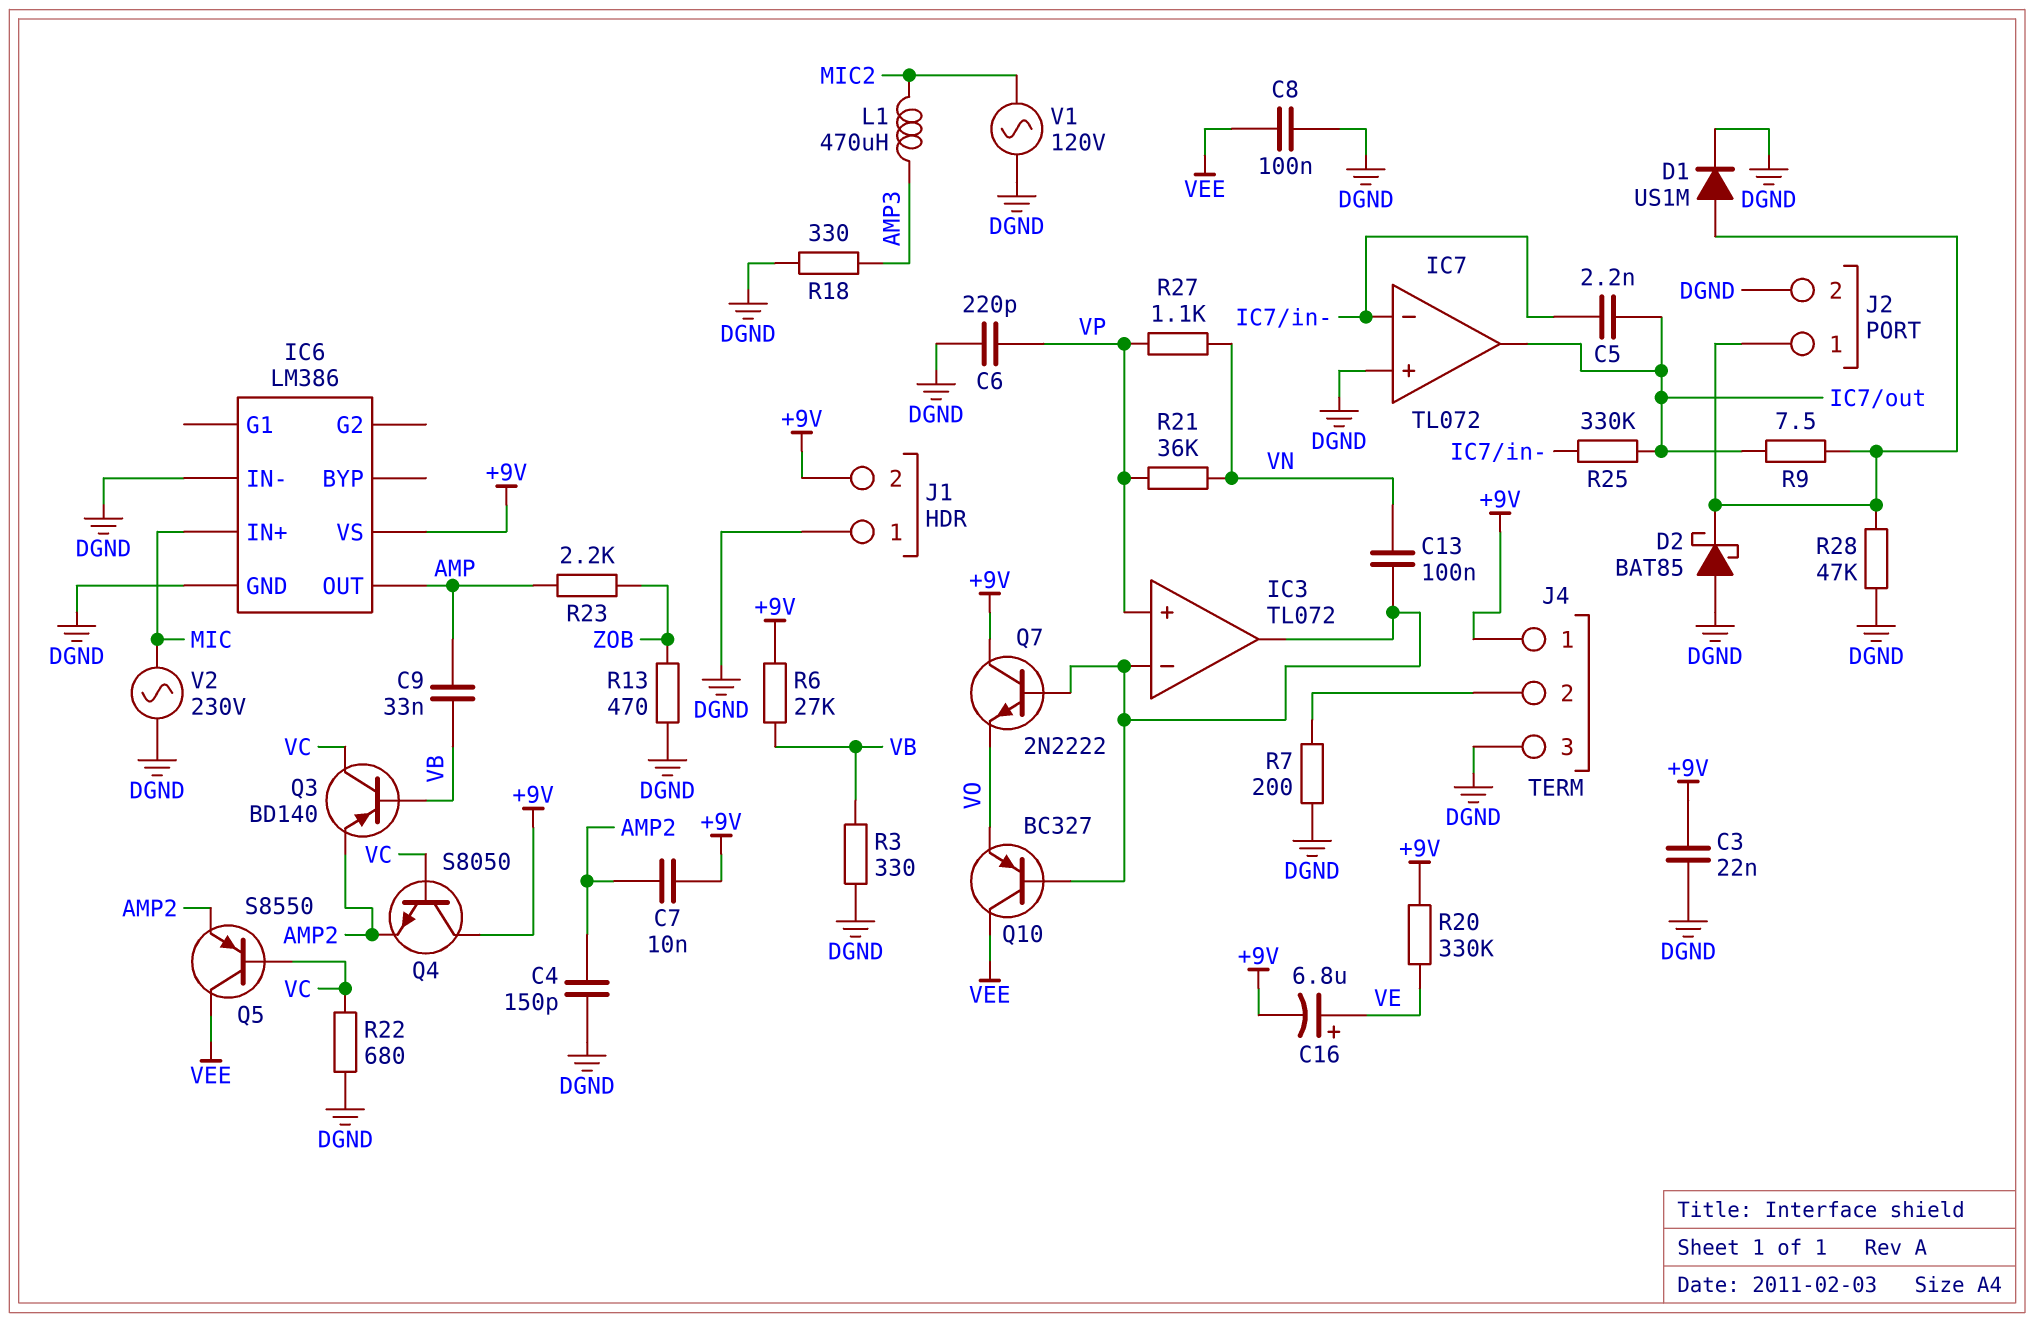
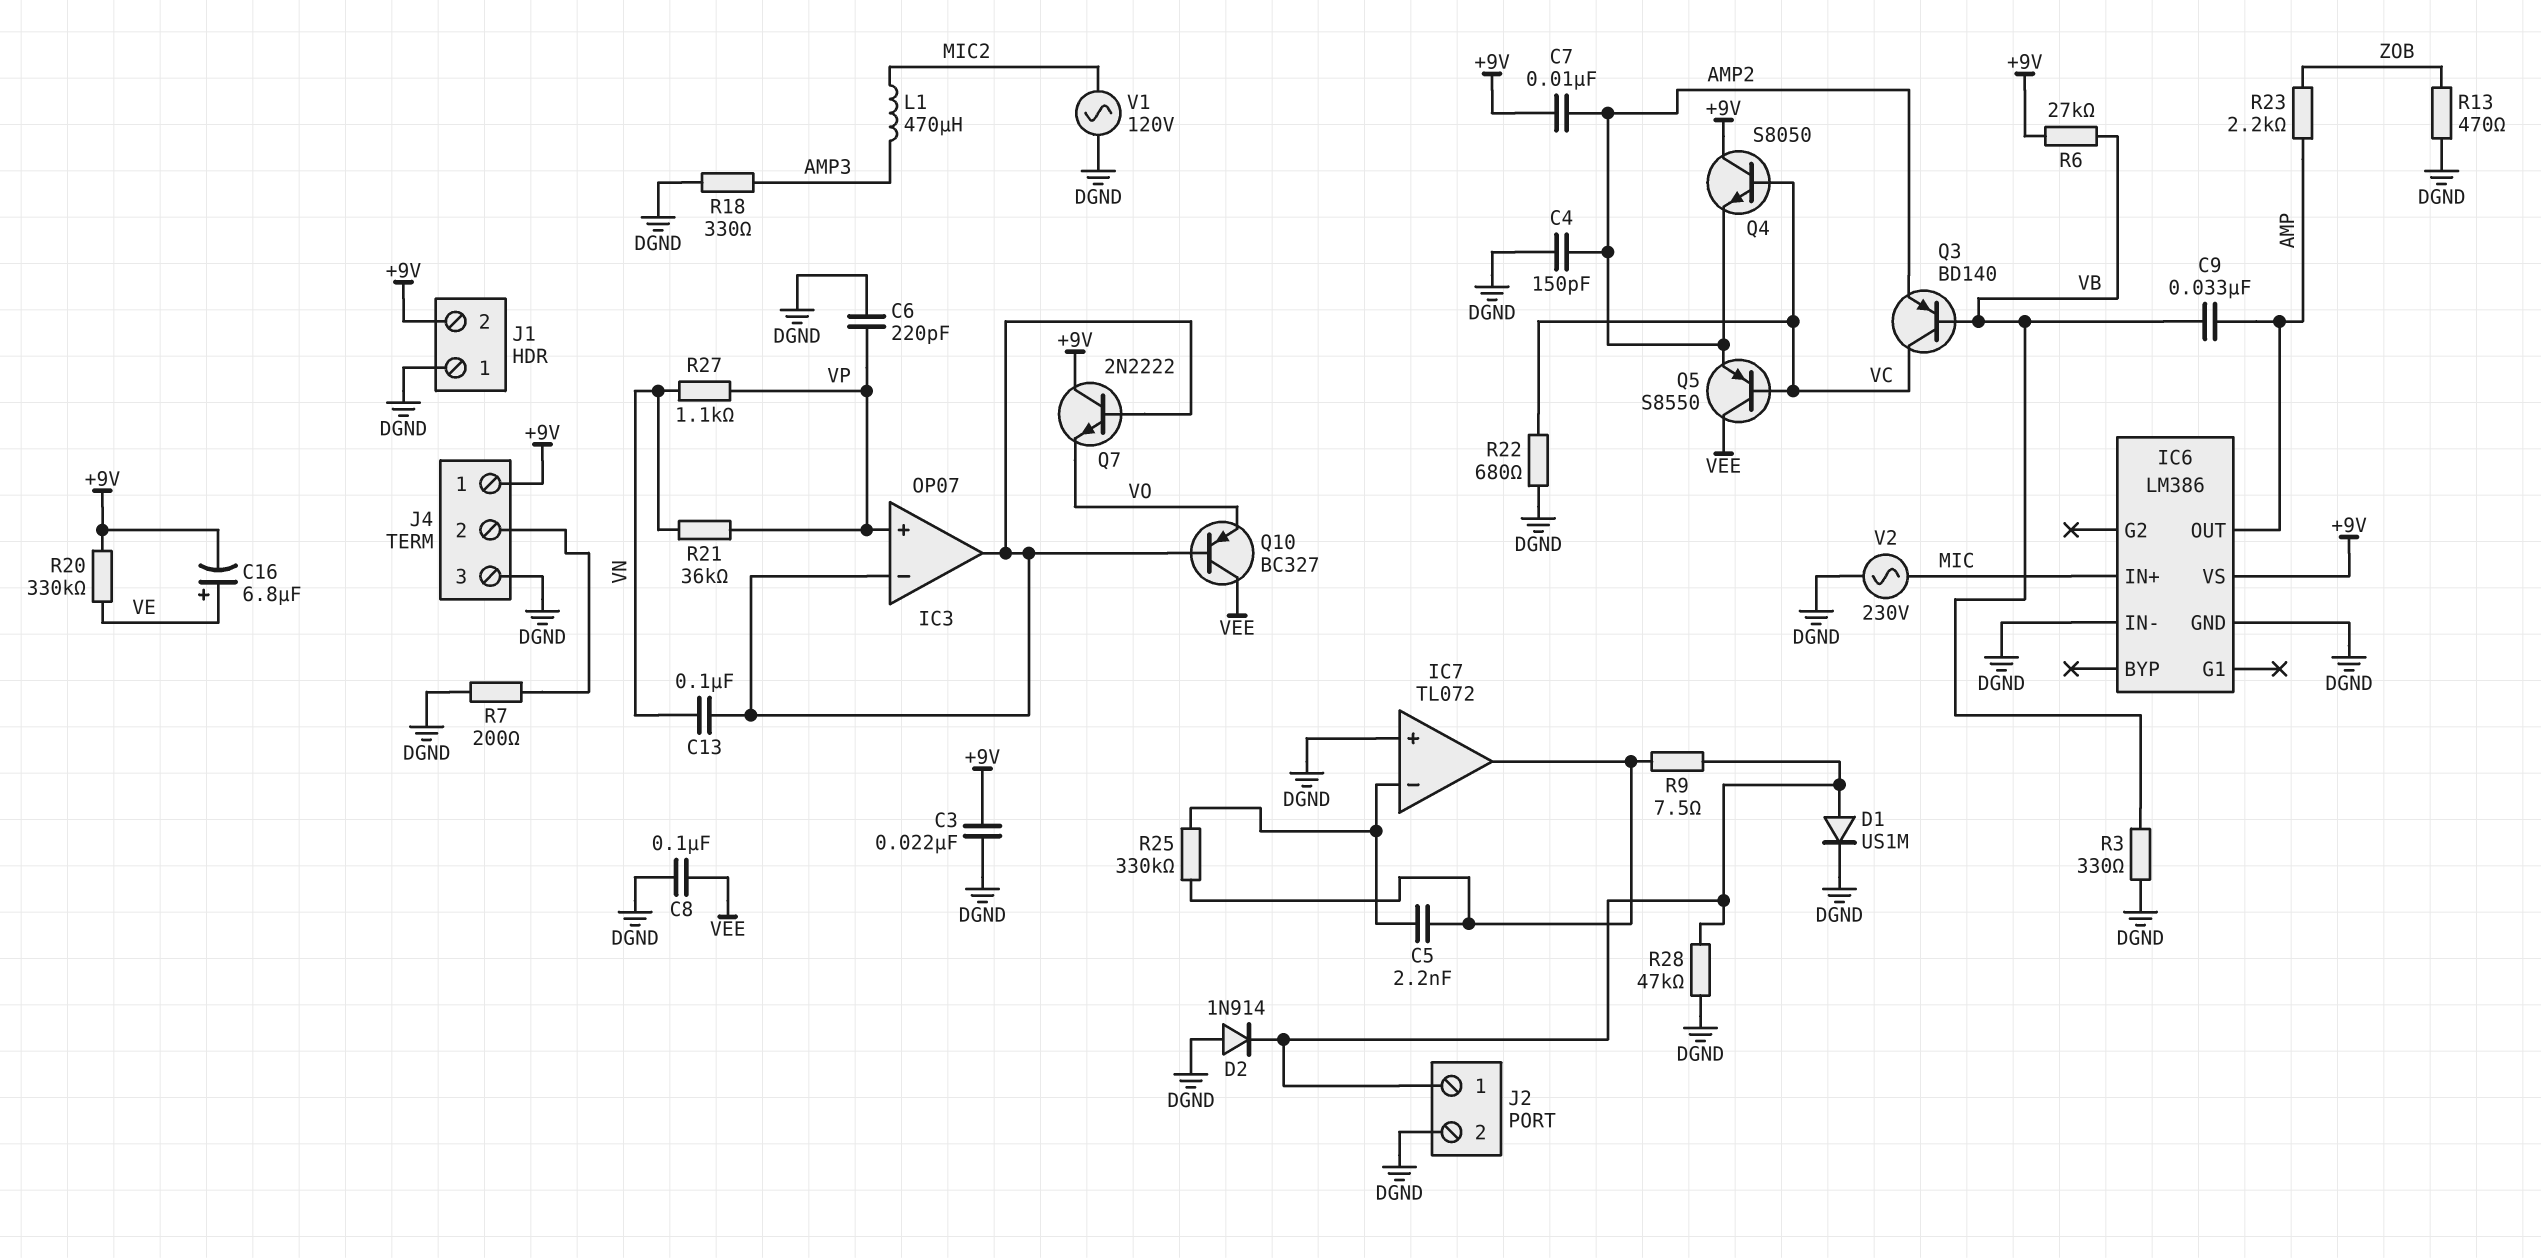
D2: schottky BAT85 (A DGND, K J2/1) -> diode 1N914 (A DGND, K J2/1)
IC3: TL072 -> OP07

